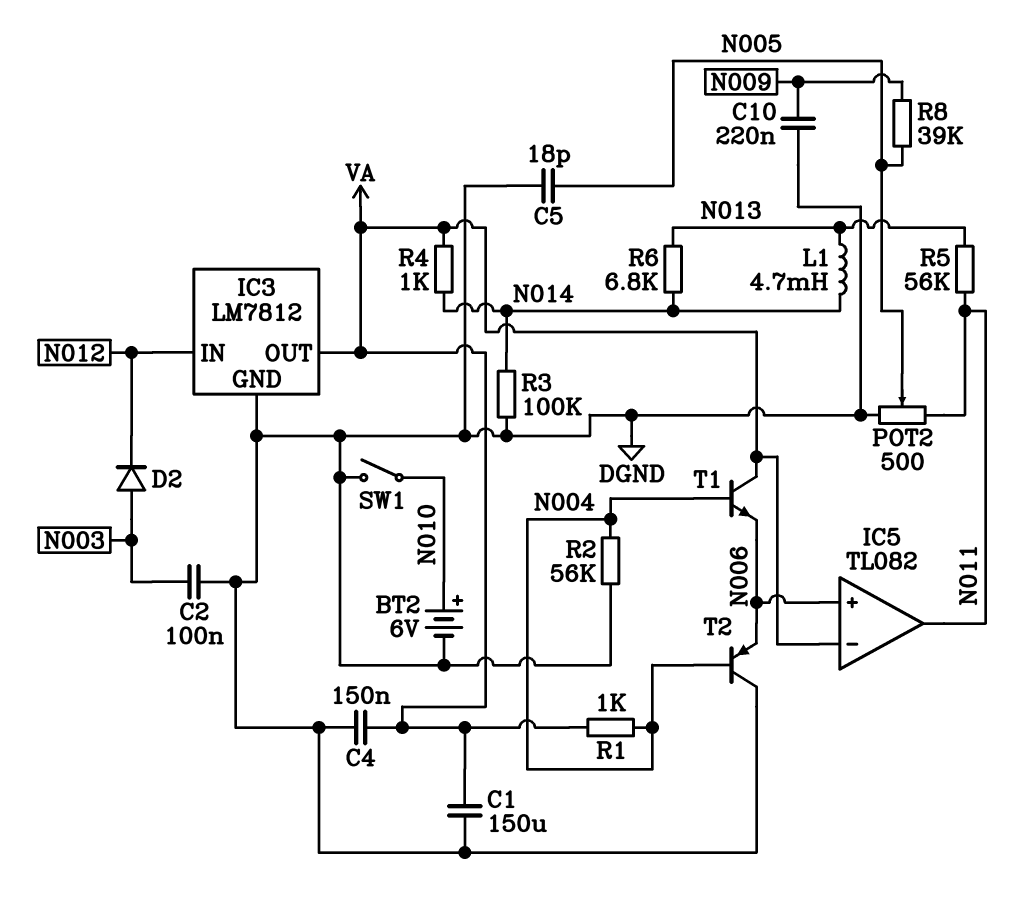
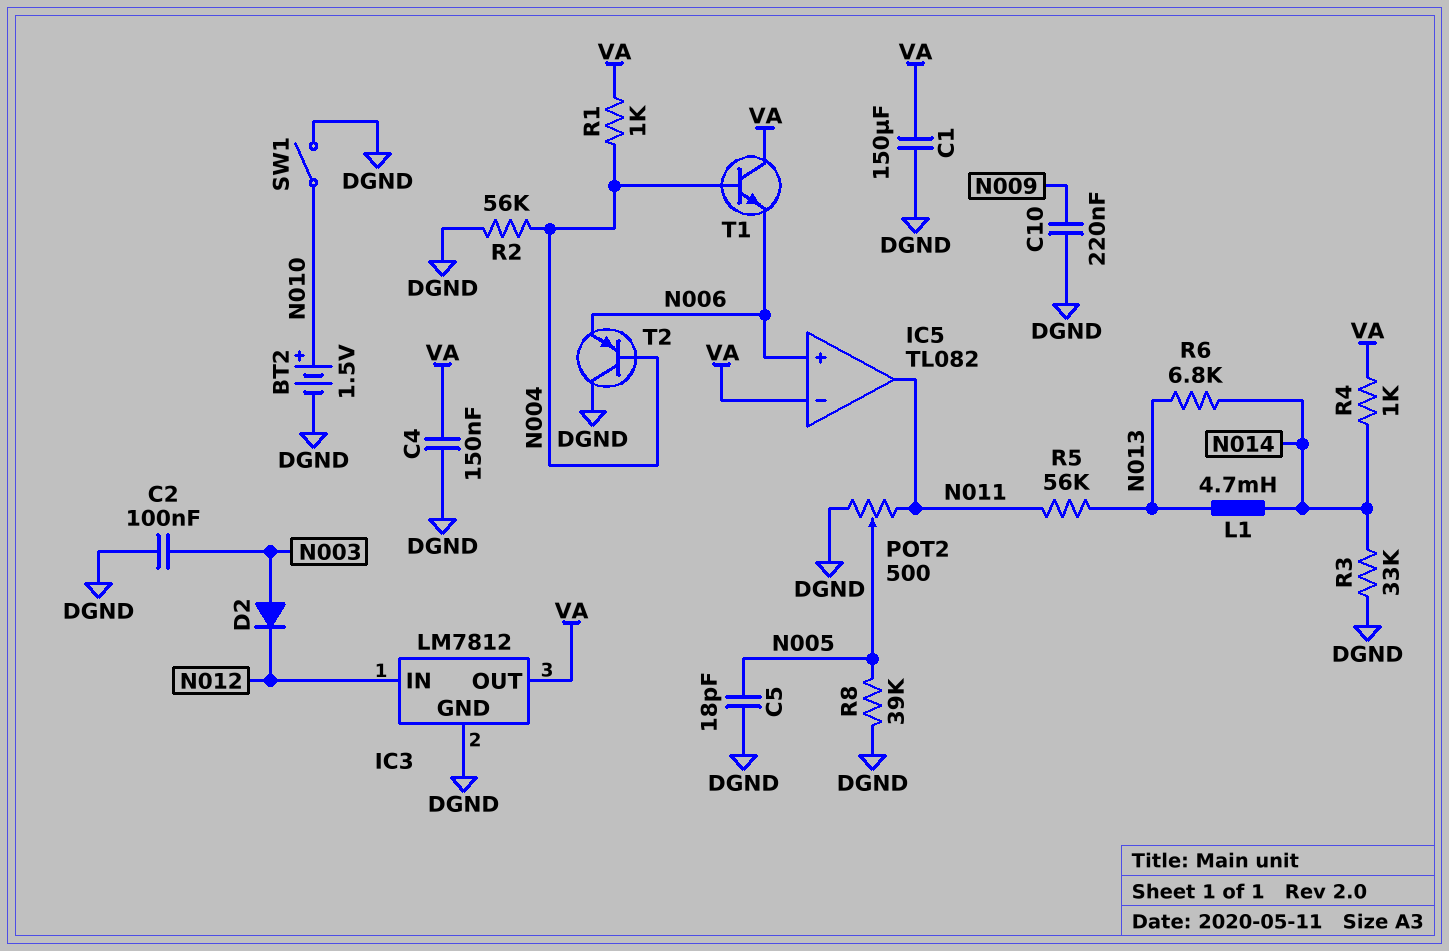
BT2: 6V (plus N010, minus DGND) -> 1.5V (plus N010, minus DGND)
R3: 100k (DGND, N014) -> 33k (DGND, N014)
R8: 39k (N005, N009) -> 39k (DGND, N005)

